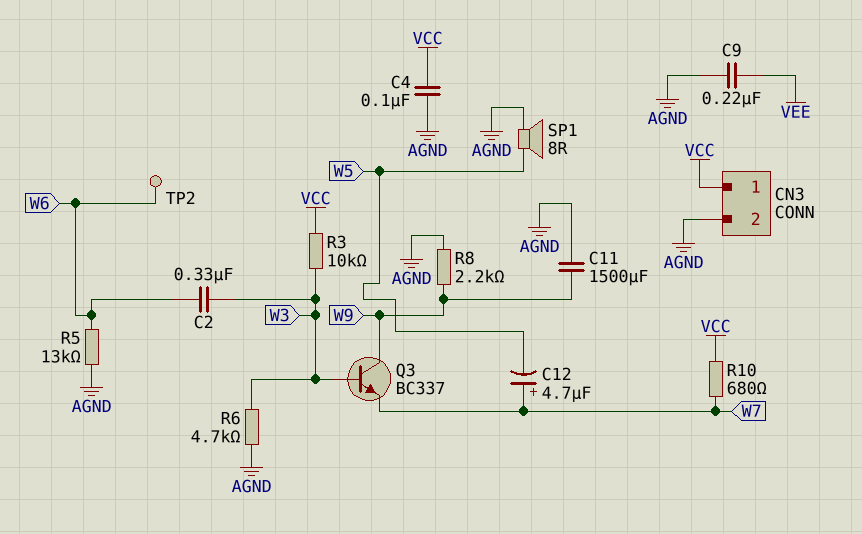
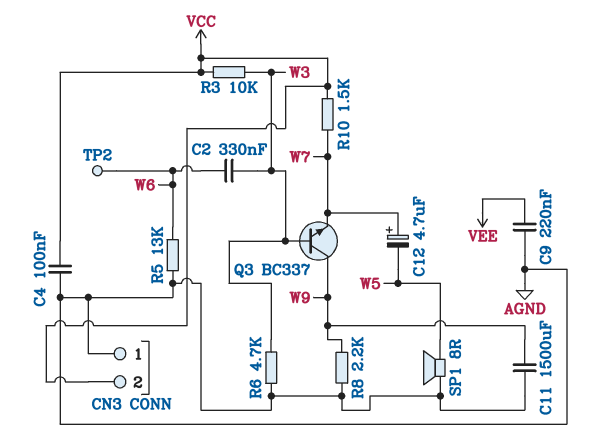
CN3 pin 1: VCC -> AGND
CN3 pin 2: AGND -> VCC
R10: 680 (VCC, W7) -> 1.5k (VCC, W7)

